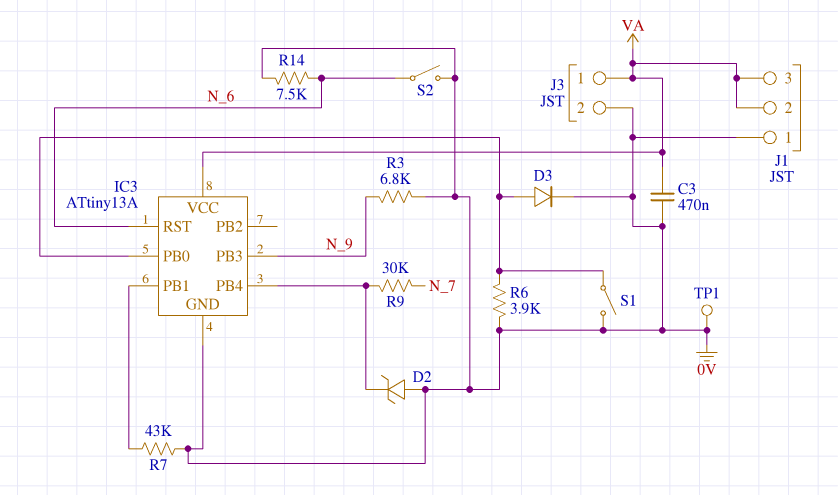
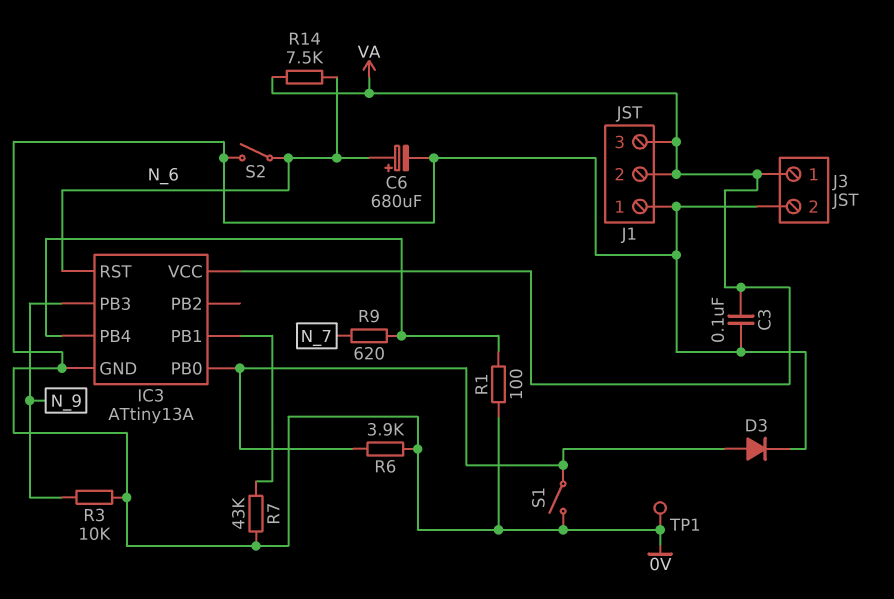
C3: 470nF (0V, VA) -> 100nF (0V, VA)
C6: none -> 680uF (plus N_6, minus 0V)
D2: zener (A 0V, K IC3/PB4) -> none
R1: none -> 100 (0V, IC3/PB4)
R3: 6.8k (0V, N_9) -> 10k (0V, N_9)
R9: 30k (IC3/PB4, N_7) -> 620 (IC3/PB4, N_7)
R14: 7.5k (0V, N_6) -> 7.5k (N_6, VA)

